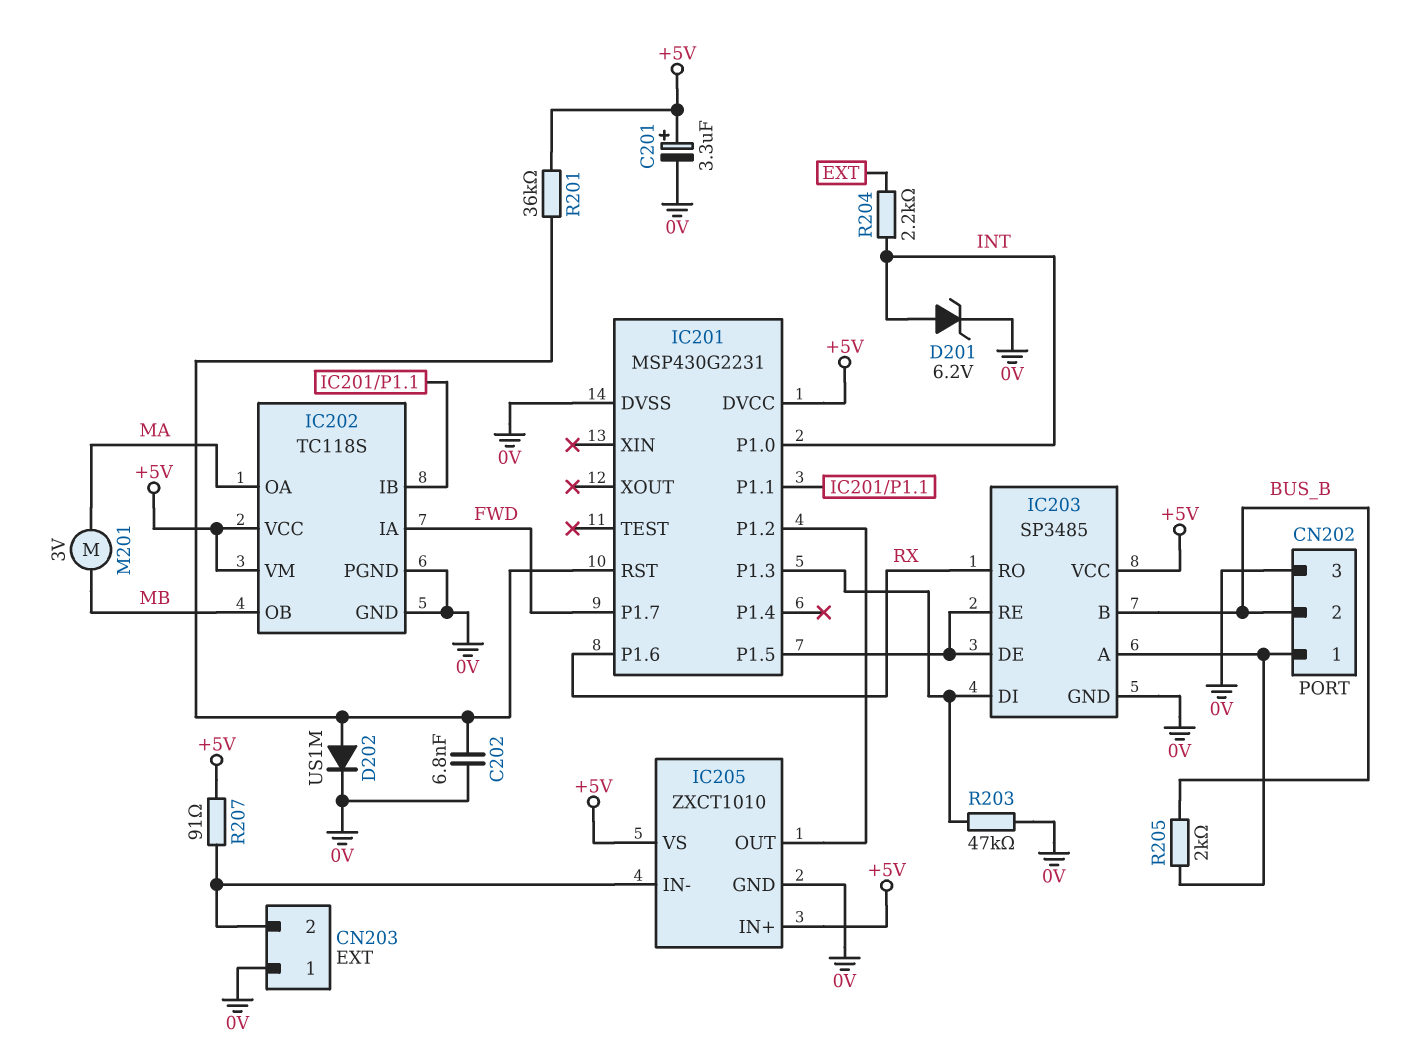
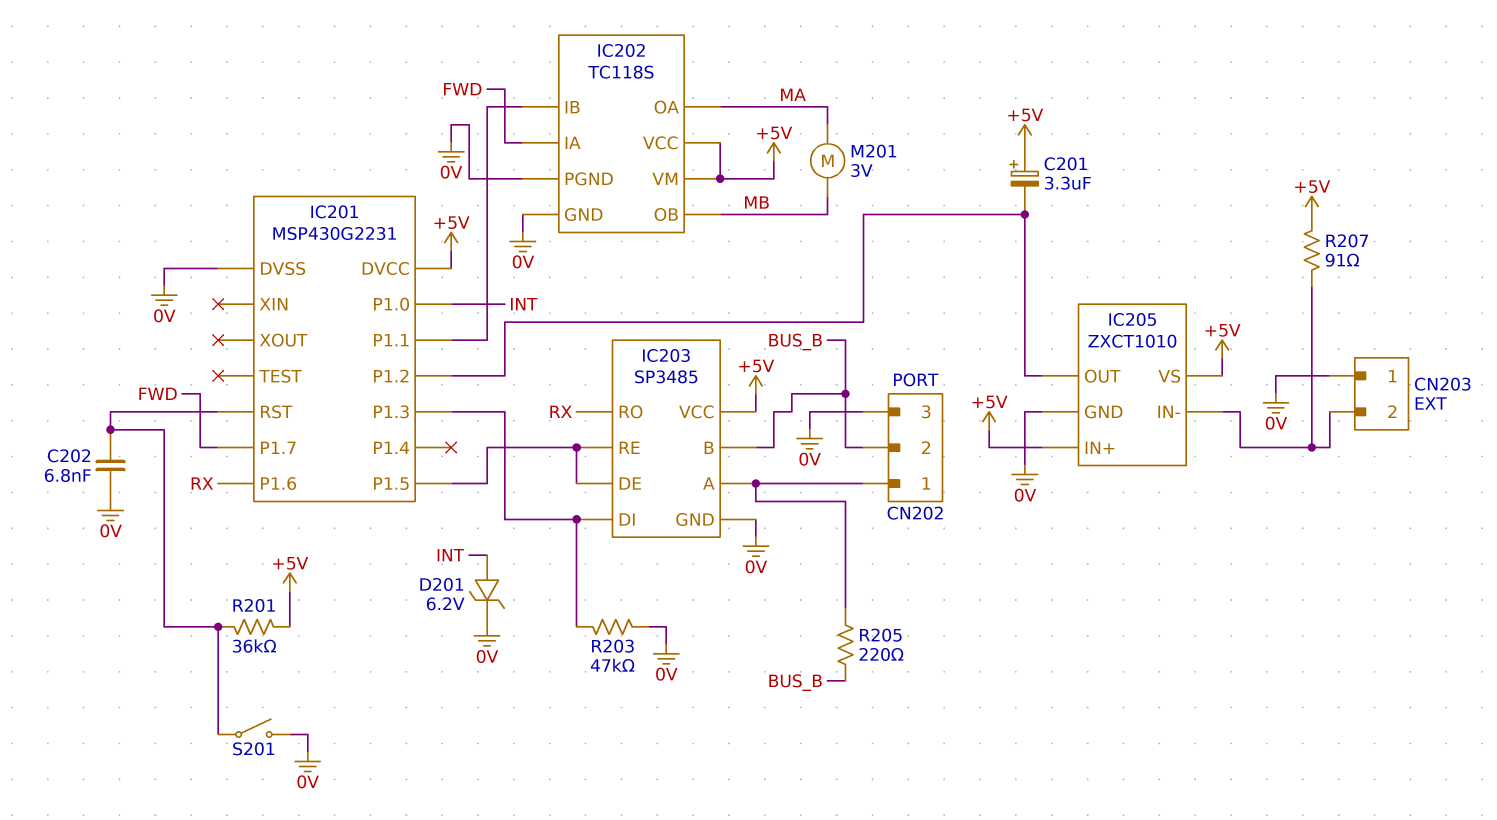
C201: 3.3uF (plus +5V, minus 0V) -> 3.3uF (plus +5V, minus IC201/P1.2)
D202: diode US1M (A IC201/RST, K 0V) -> none
R204: 2.2k (EXT, INT) -> none
R205: 2k (BUS_B, CN202/1) -> 220 (BUS_B, CN202/1)
S201: none -> switch (0V, IC201/RST)

